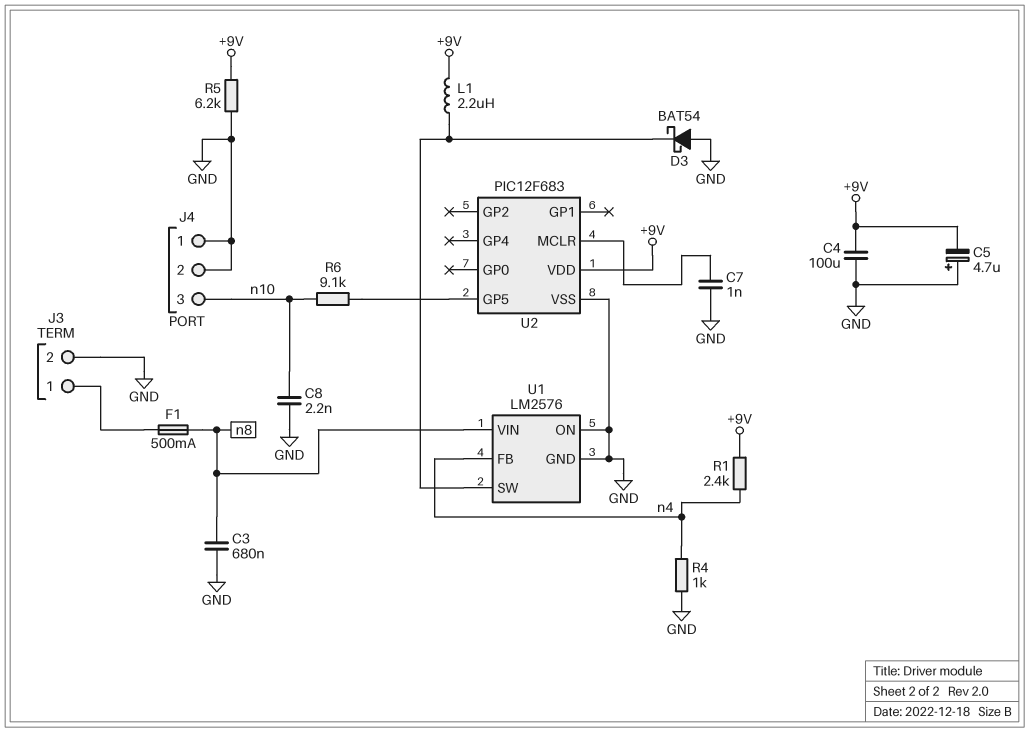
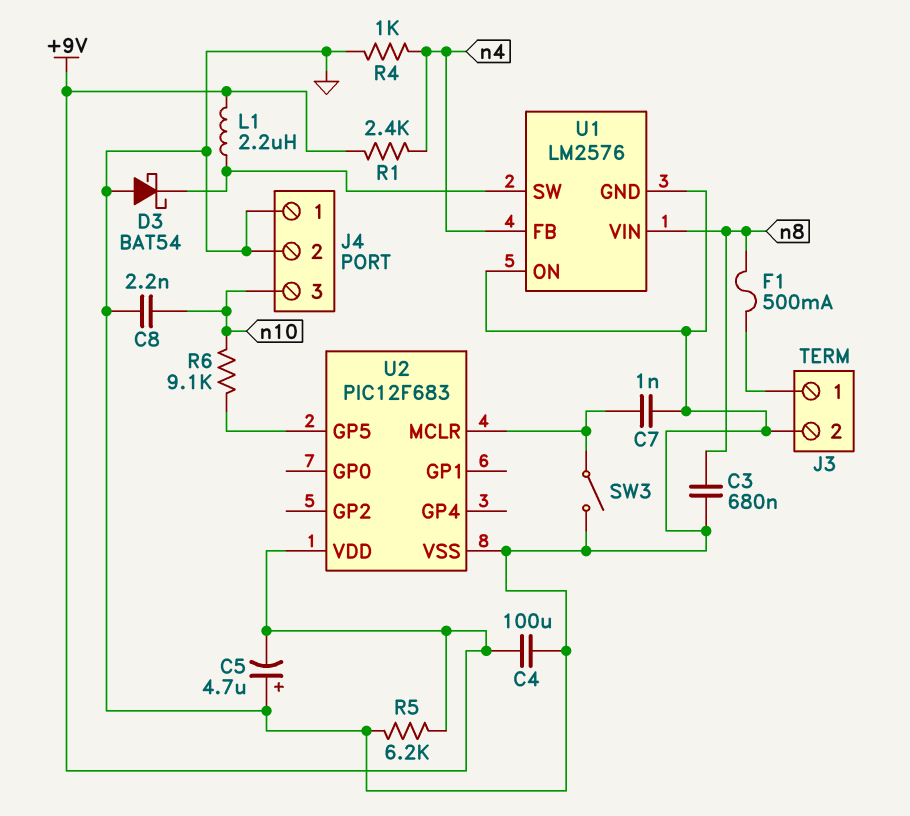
SW3: none -> switch (GND, U2/MCLR)

